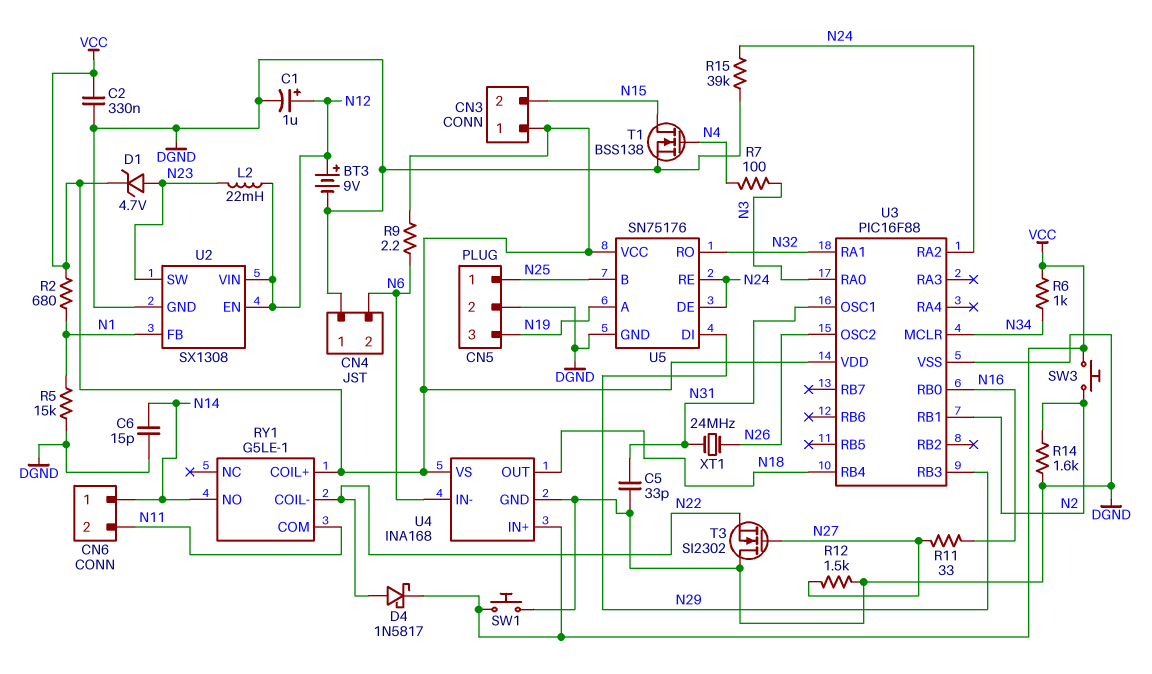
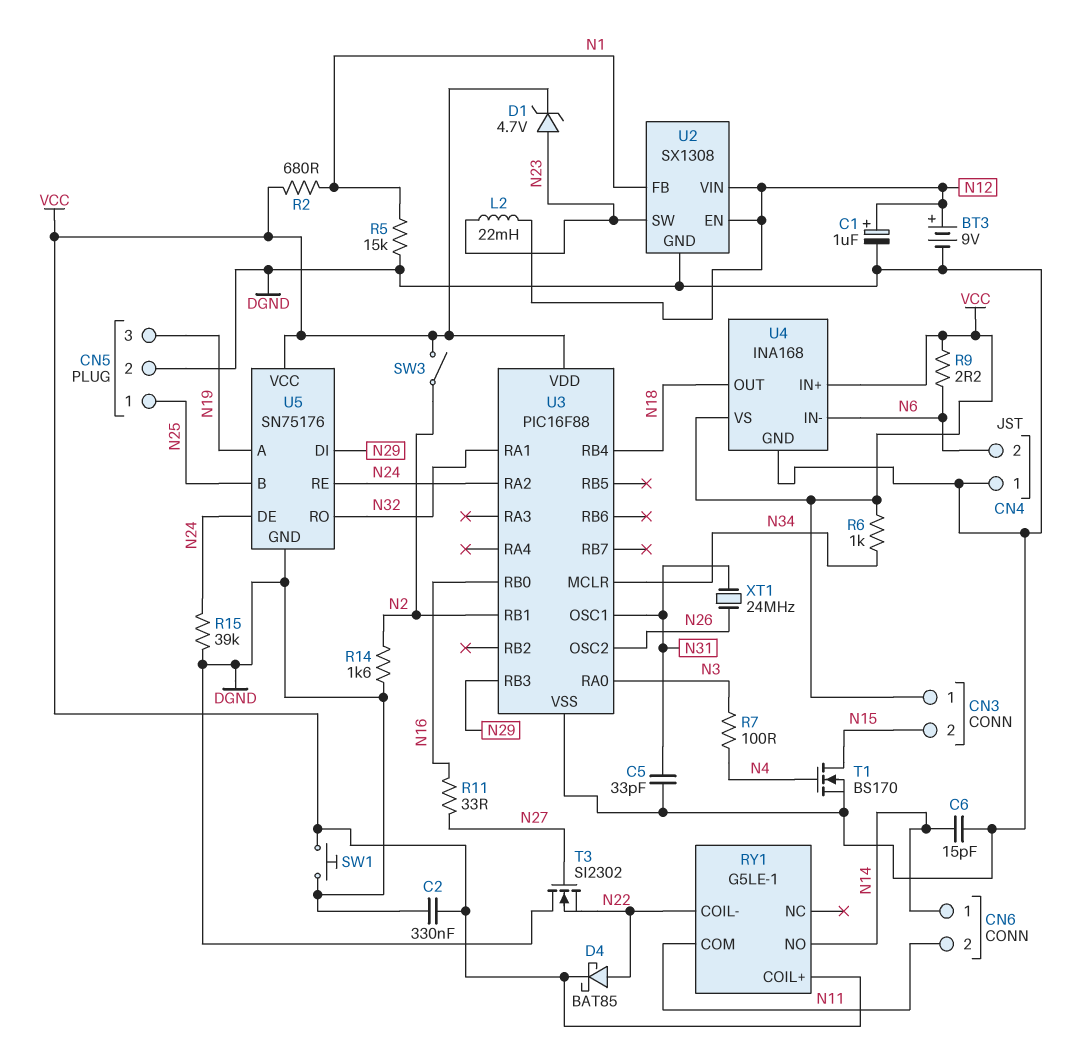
D4: schottky 1N5817 (A N22, K VCC) -> schottky BAT85 (A N22, K VCC)
R12: 1.5k (DGND, N27) -> none
SW3: button (N2, VCC) -> switch (N2, VCC)
T1: NMOS BSS138 (G N4, D N15, S DGND) -> NMOS BS170 (G N4, D N15, S DGND)

